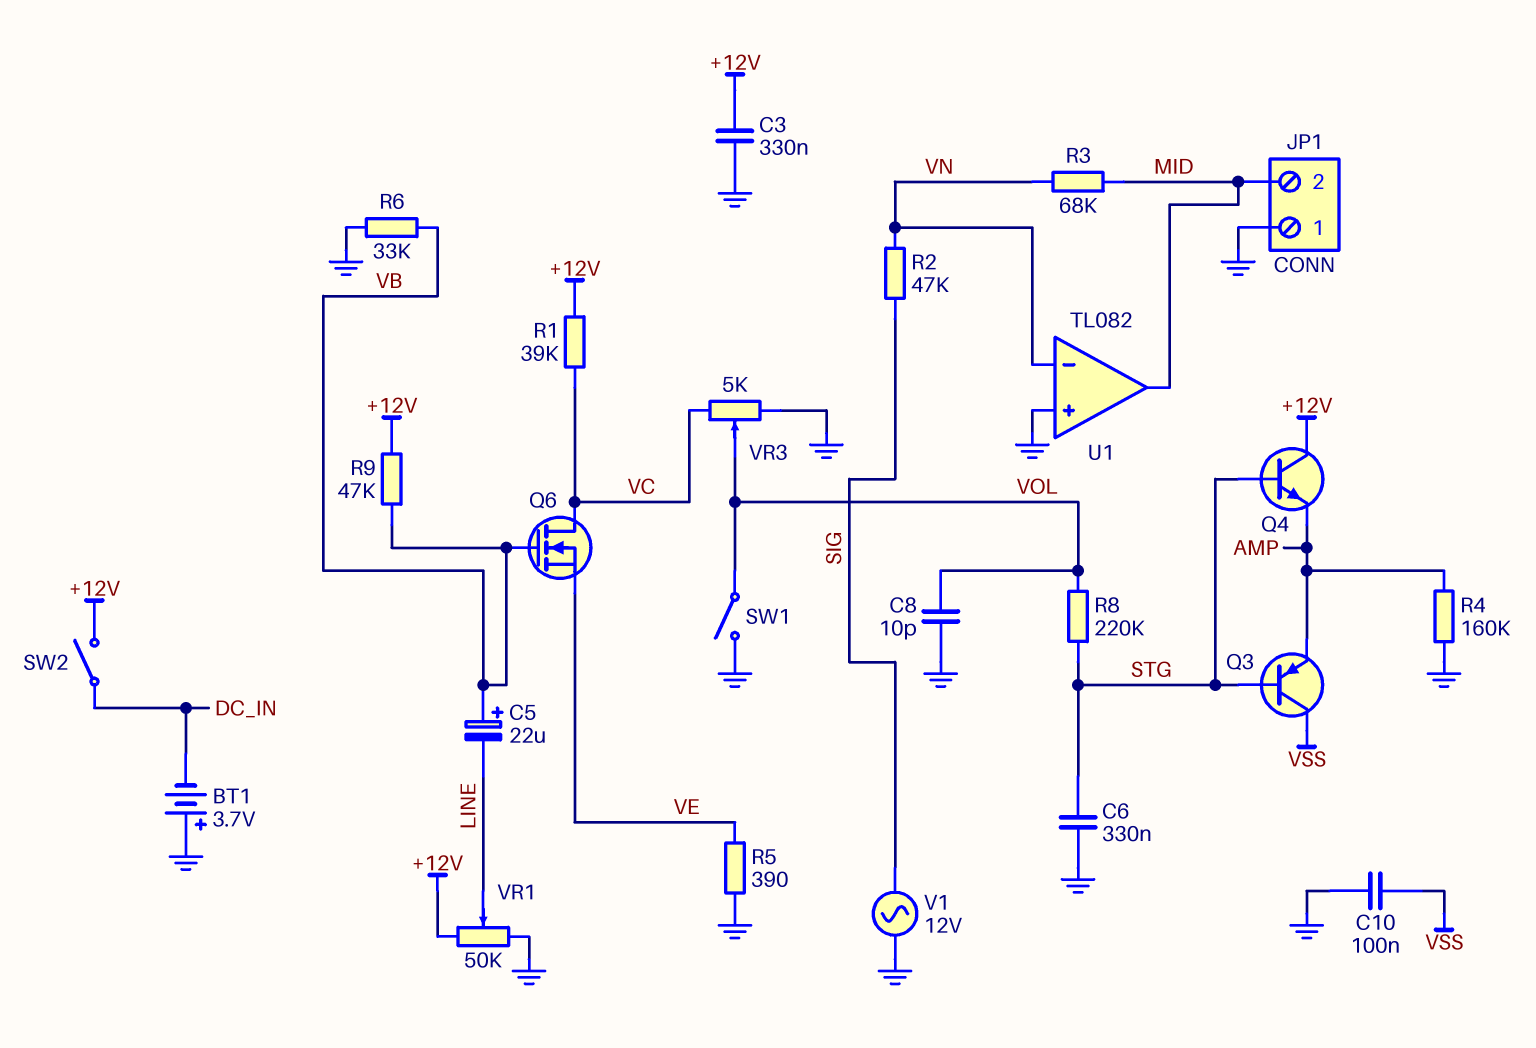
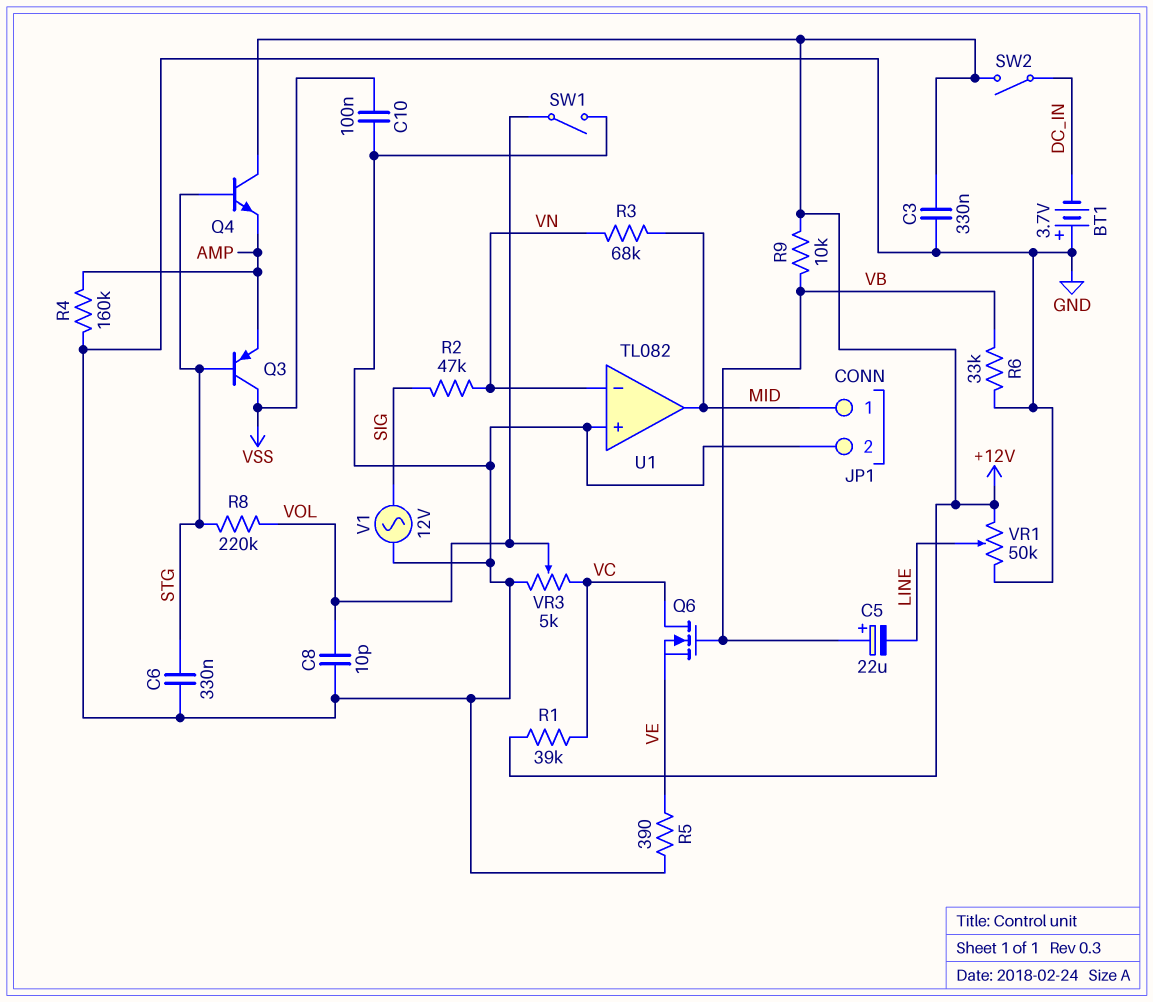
JP1 pin 1: GND -> MID
JP1 pin 2: MID -> GND
R9: 47k (+12V, VB) -> 10k (+12V, VB)

